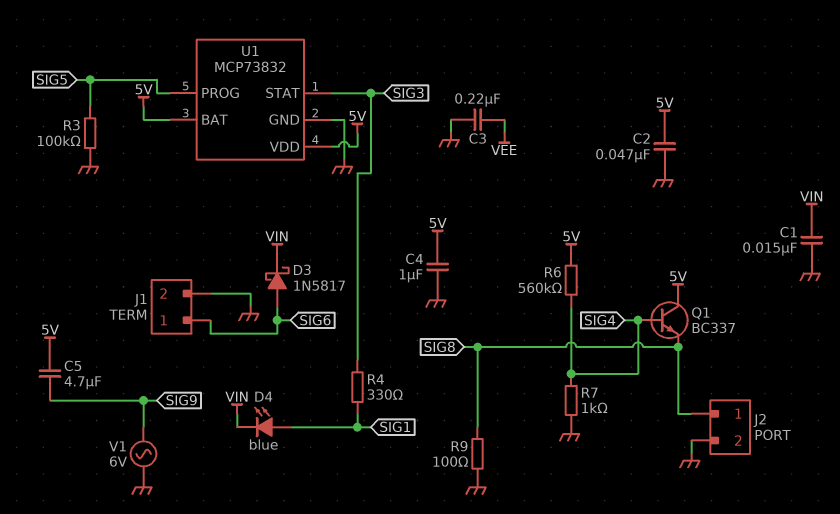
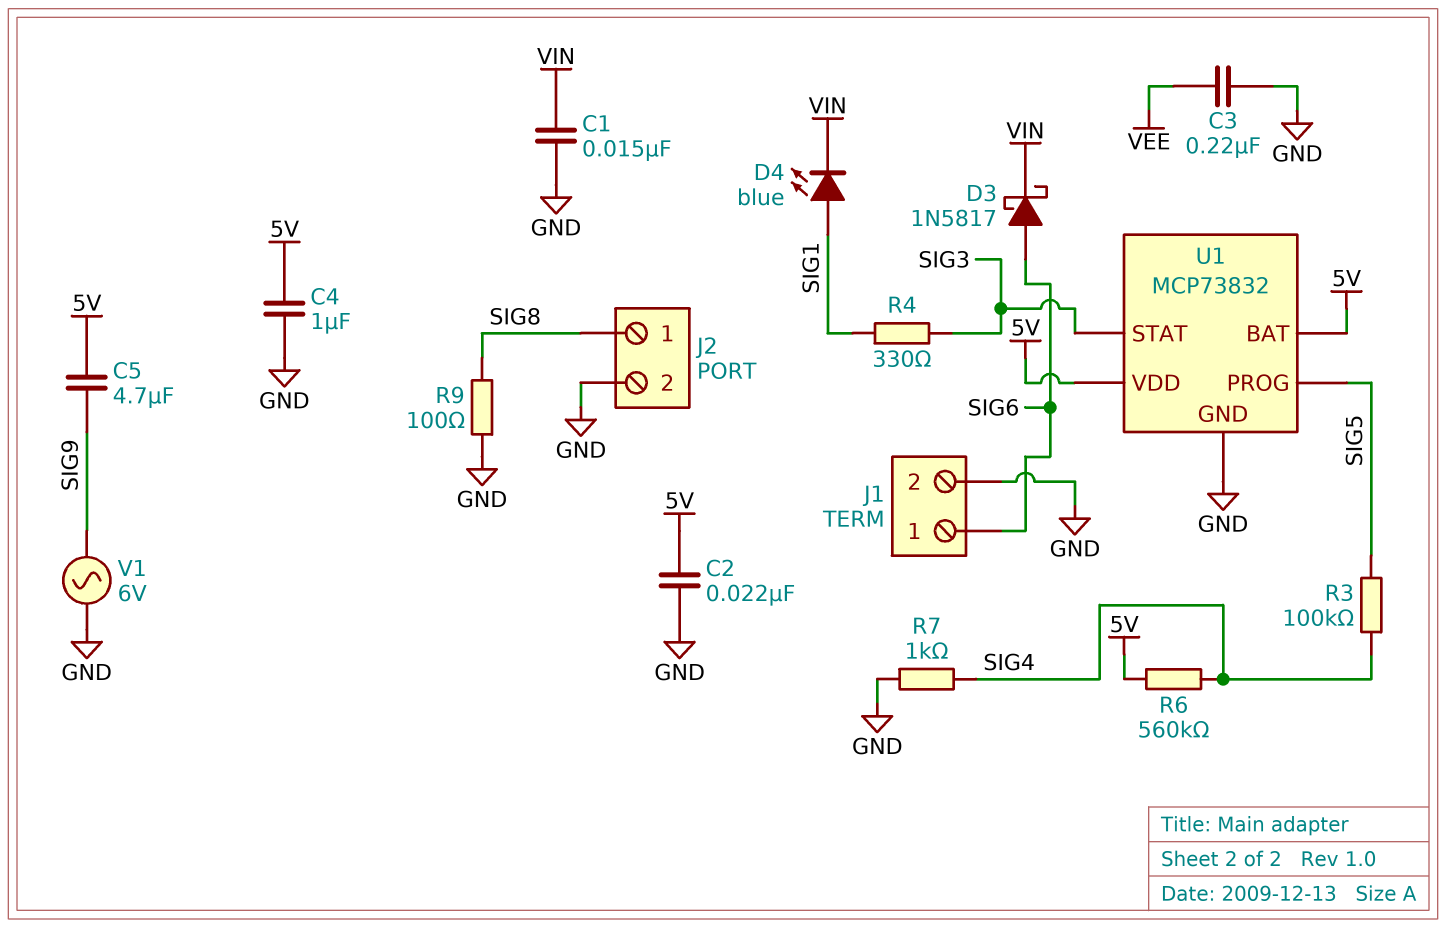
C2: 47nF (5V, GND) -> 22nF (5V, GND)
Q1: NPN BC337 (B SIG4, C 5V, E SIG8) -> none
R3: 100k (GND, SIG5) -> 100k (SIG4, SIG5)

